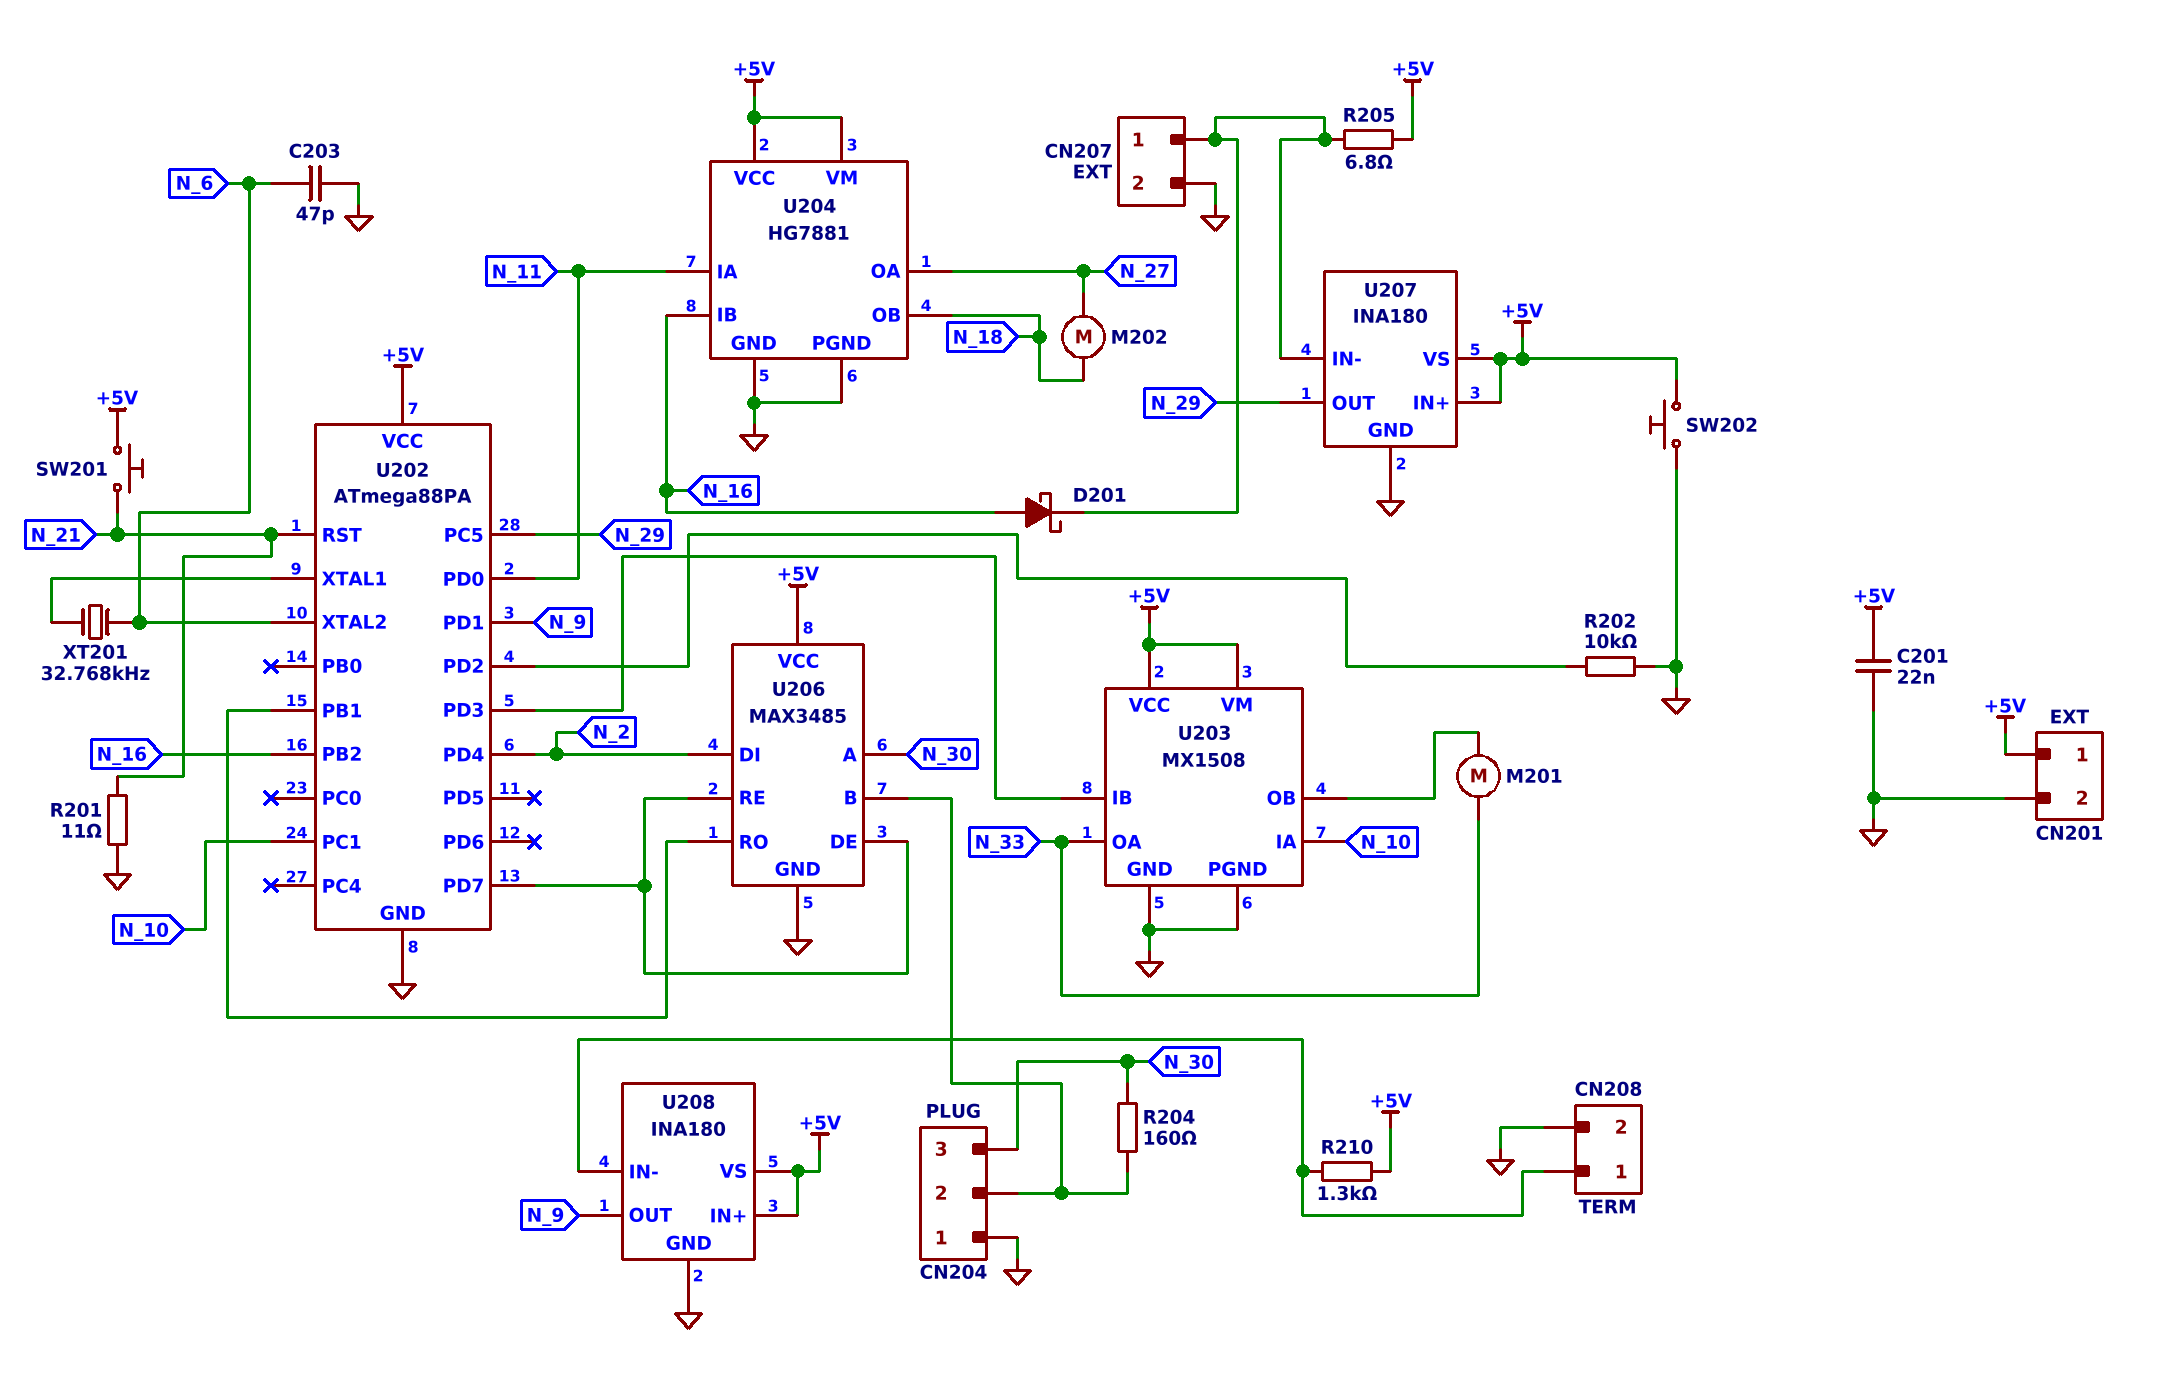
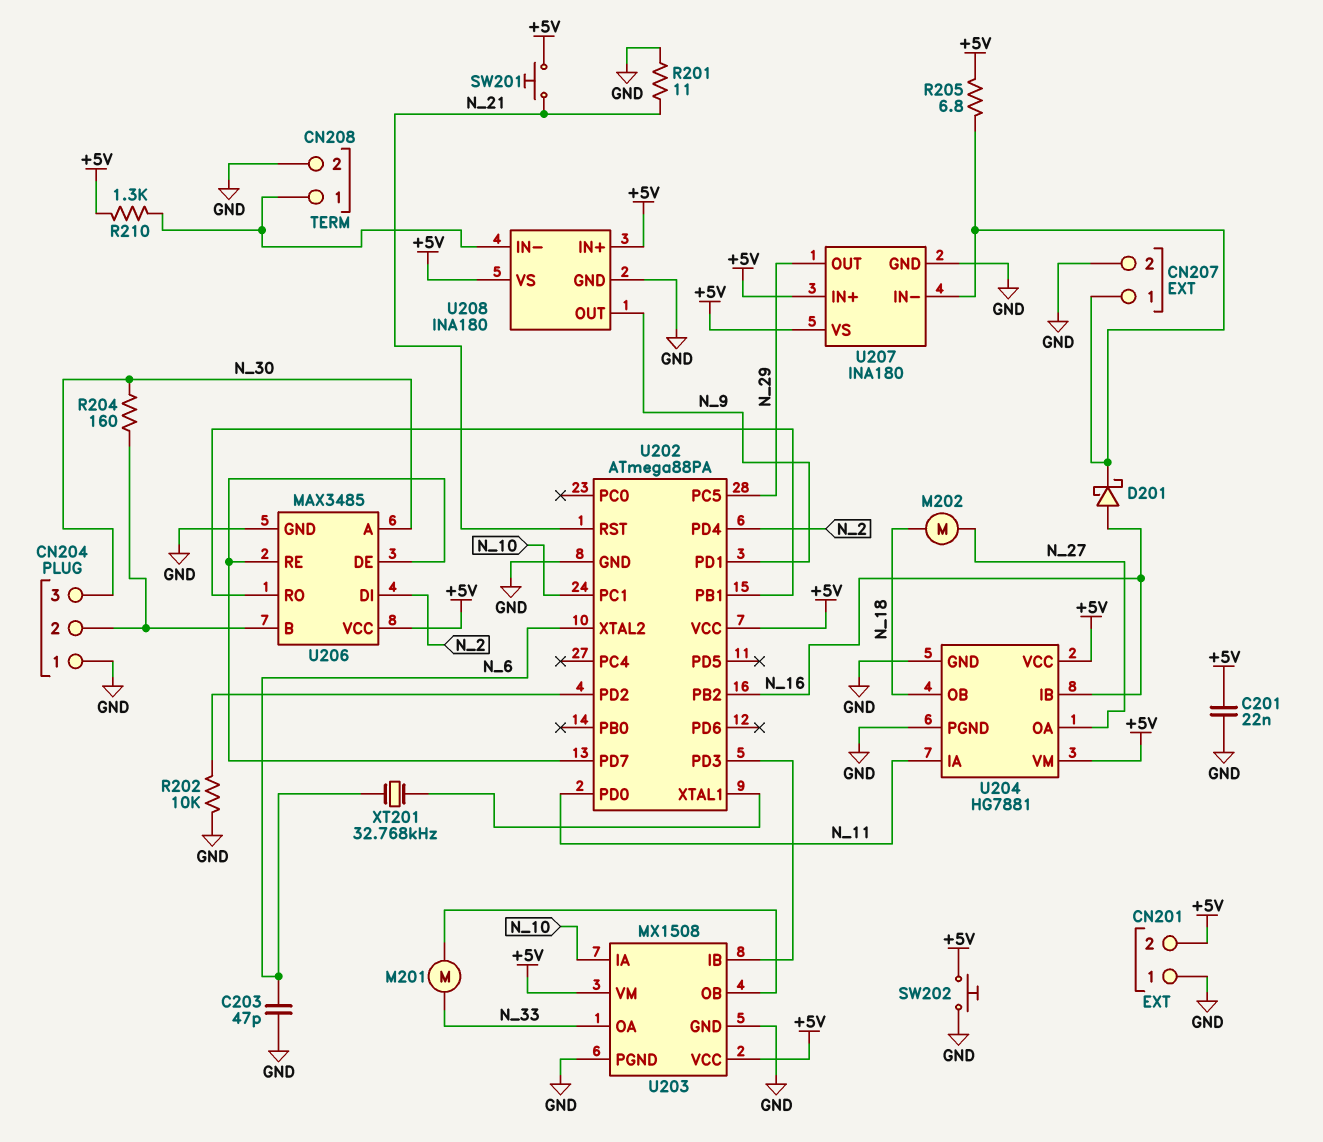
CN201 pin 1: +5V -> GND
CN201 pin 2: GND -> +5V

